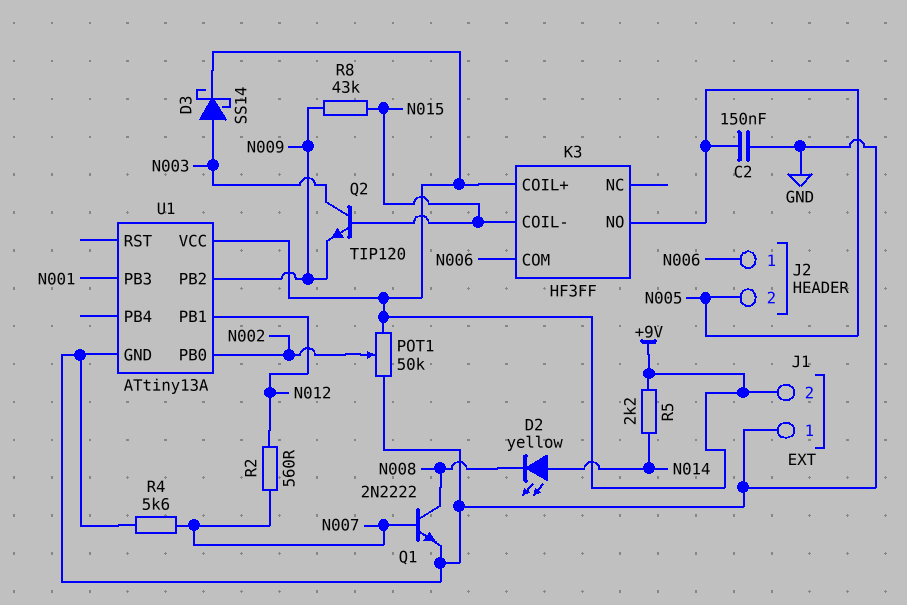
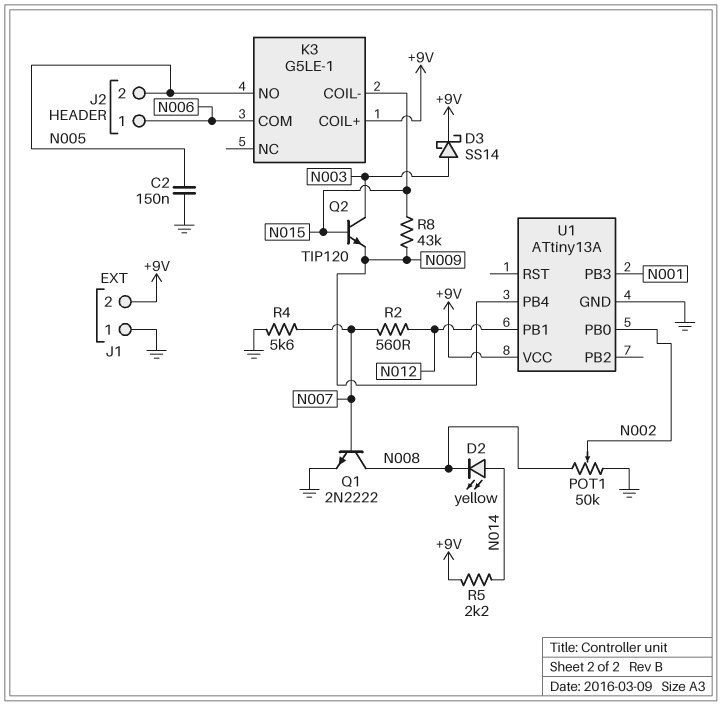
K3: HF3FF -> G5LE-1
POT1: 50k (+9V, GND, wiper N002) -> 50k (GND, N008, wiper N002)
U1 pin PB2: N009 -> none
U1 pin PB4: none -> N009

